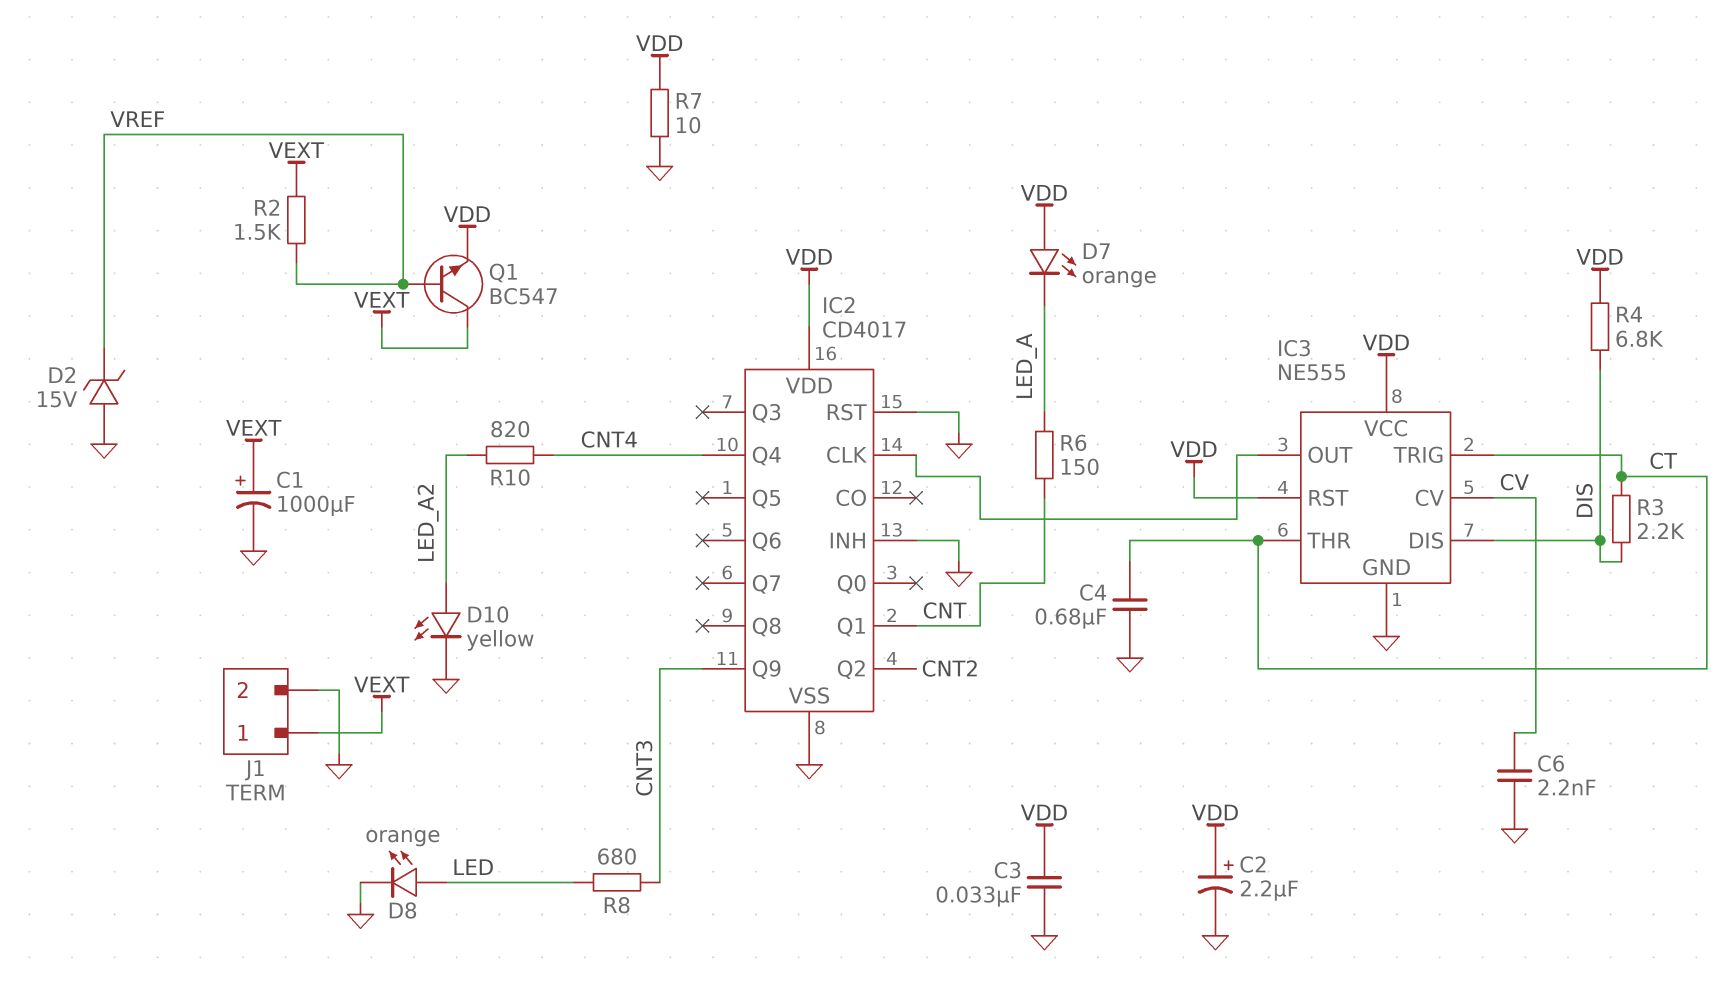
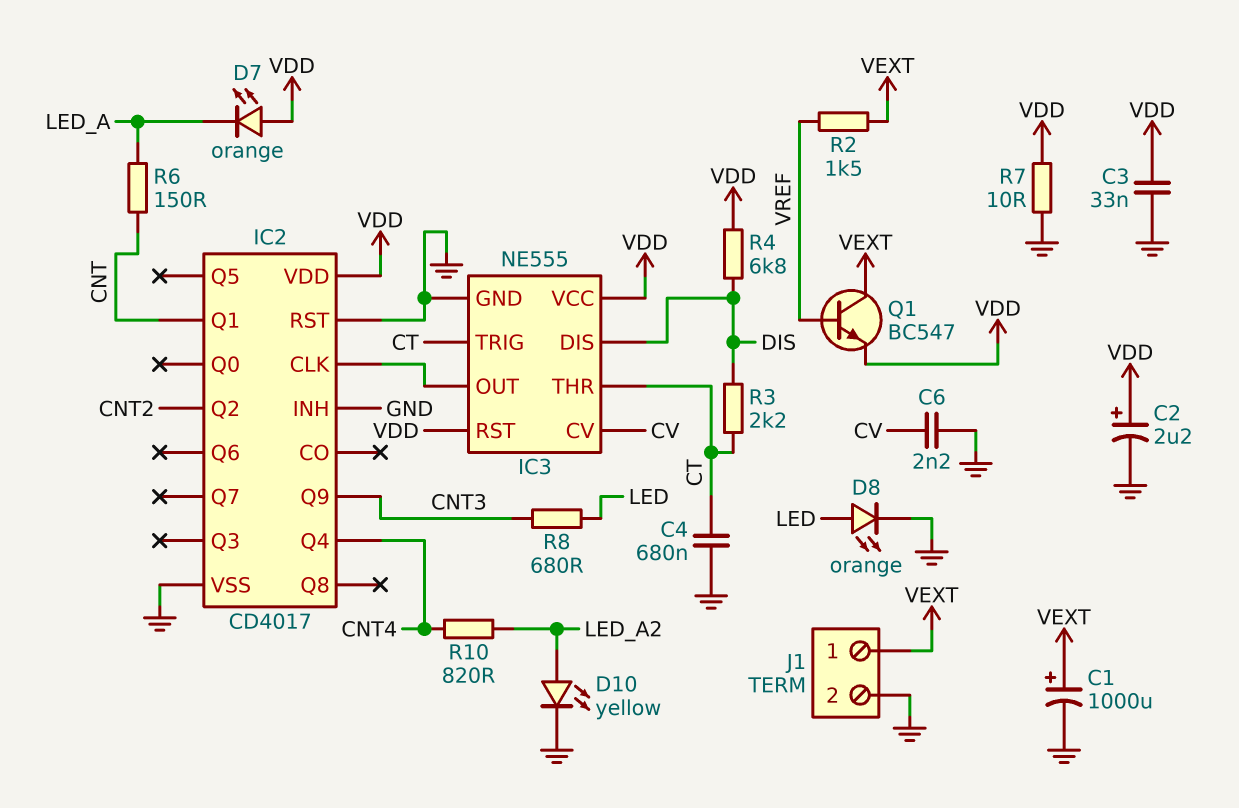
D2: zener 15V (A GND, K VREF) -> none

